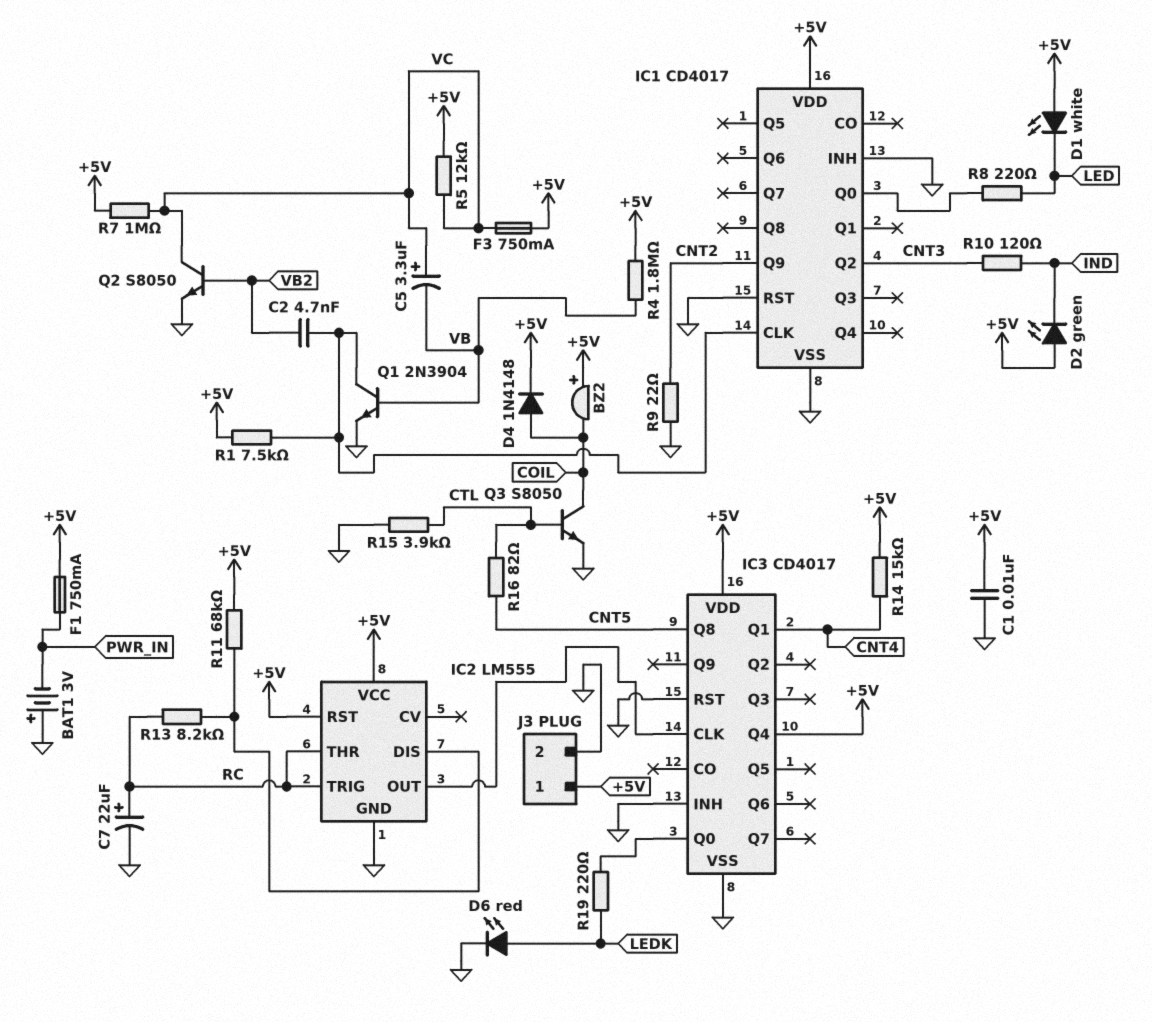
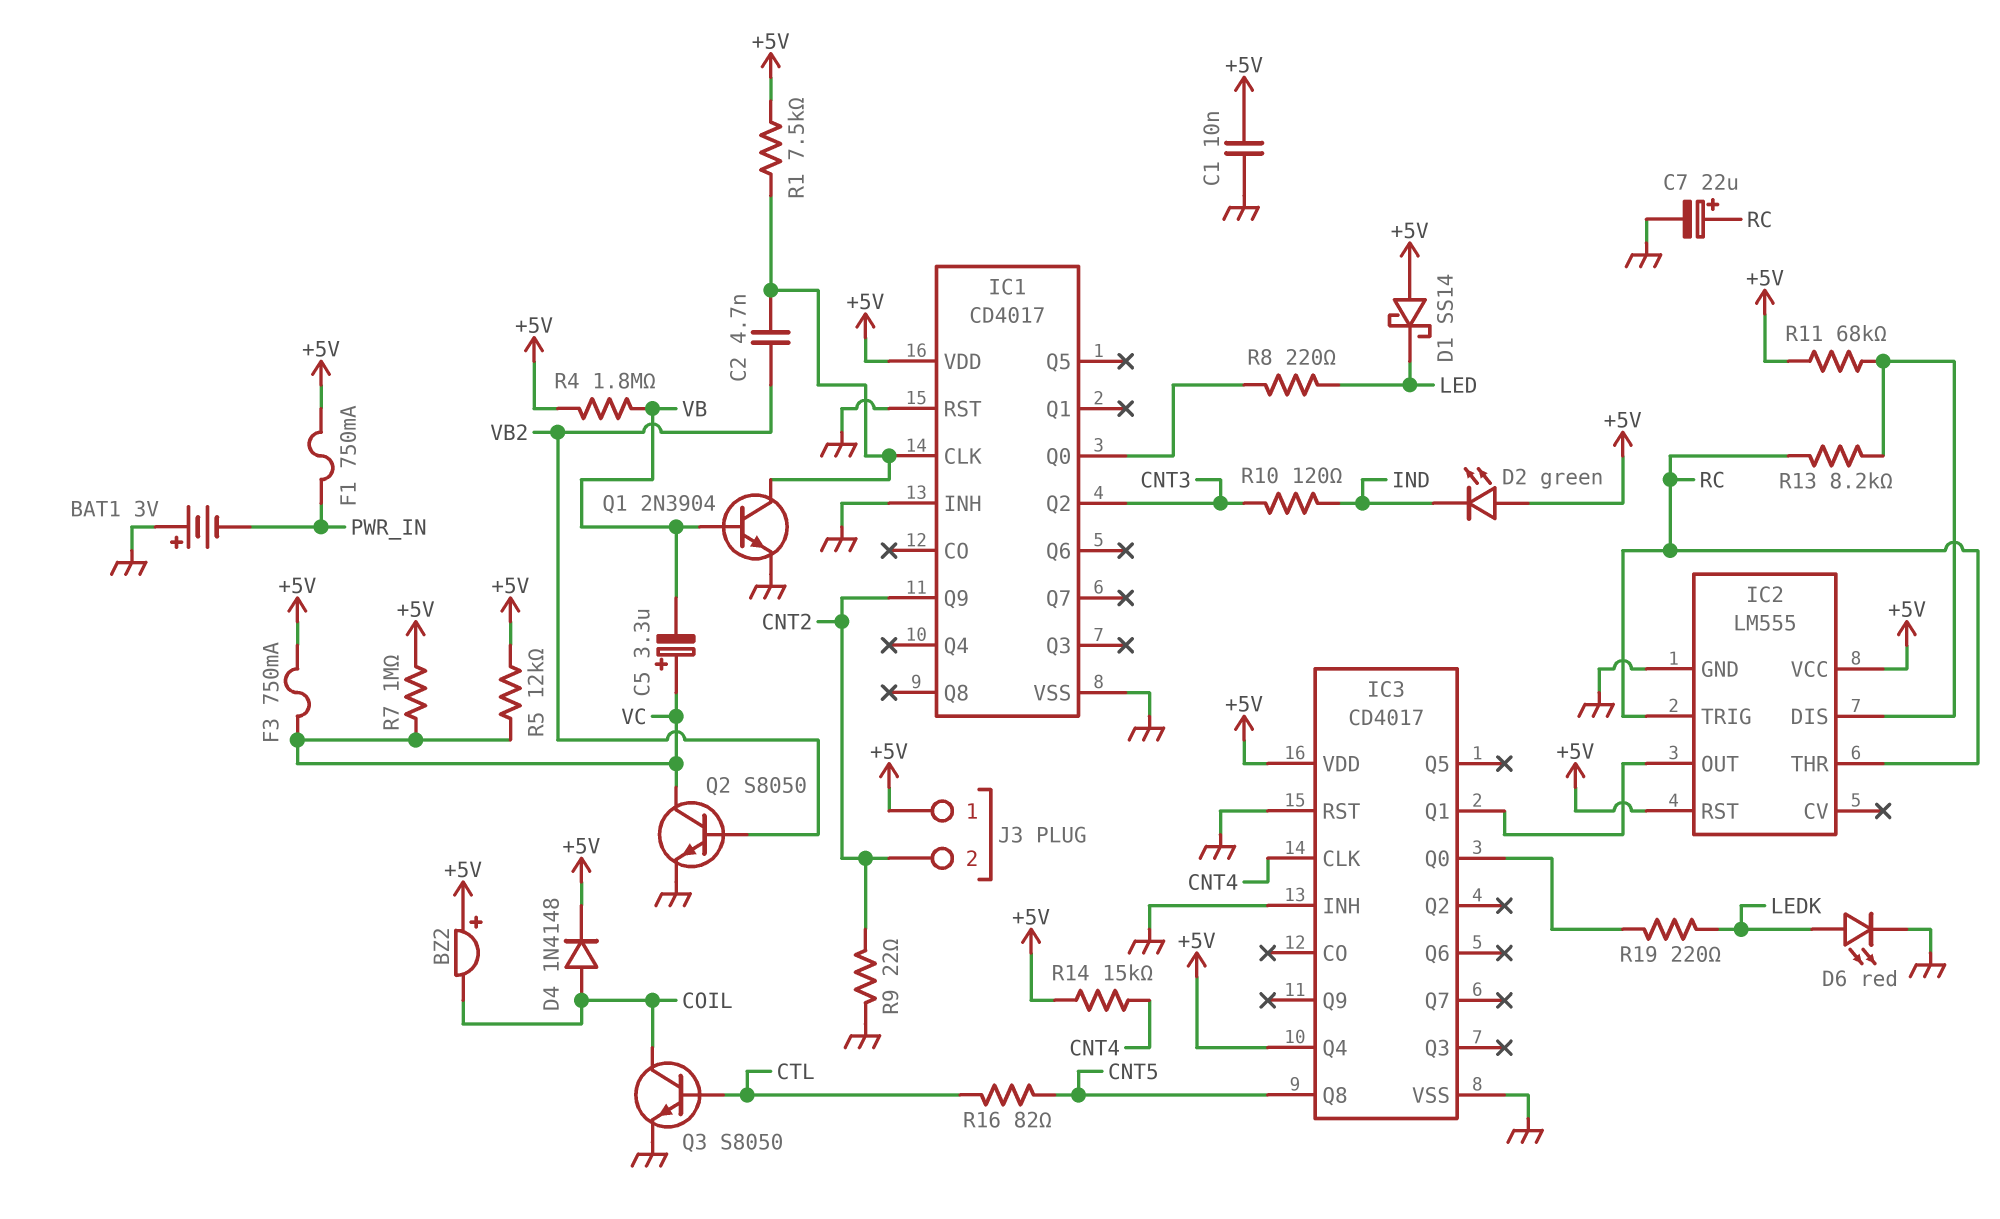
D1: LED white (A +5V, K LED) -> schottky SS14 (A +5V, K LED)
IC3 pin CLK: IC2/OUT -> CNT4
IC3 pin Q1: CNT4 -> IC2/OUT
J3 pin 2: GND -> CNT2
R15: 3.9k (CTL, GND) -> none

